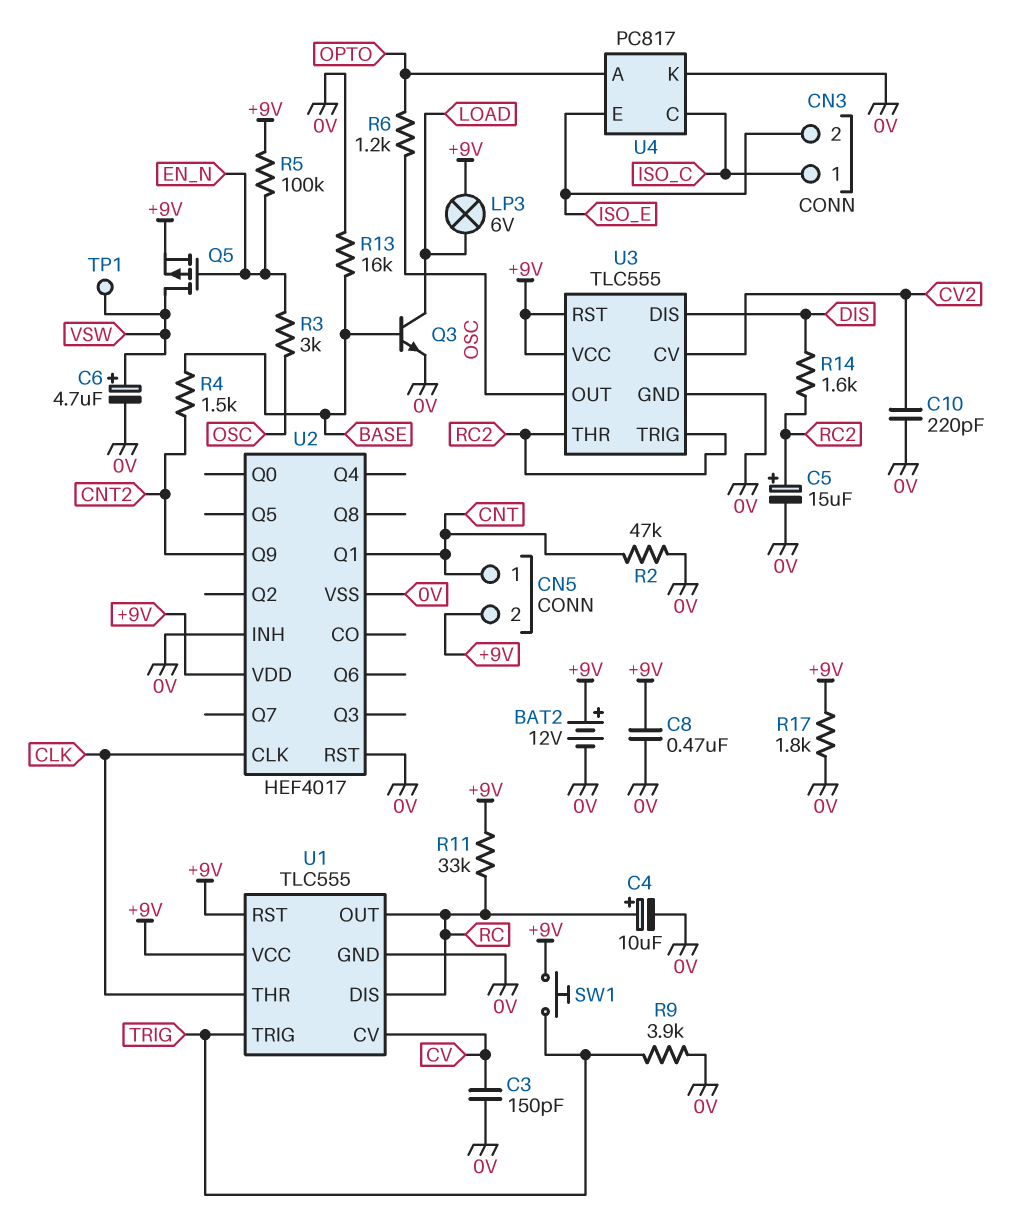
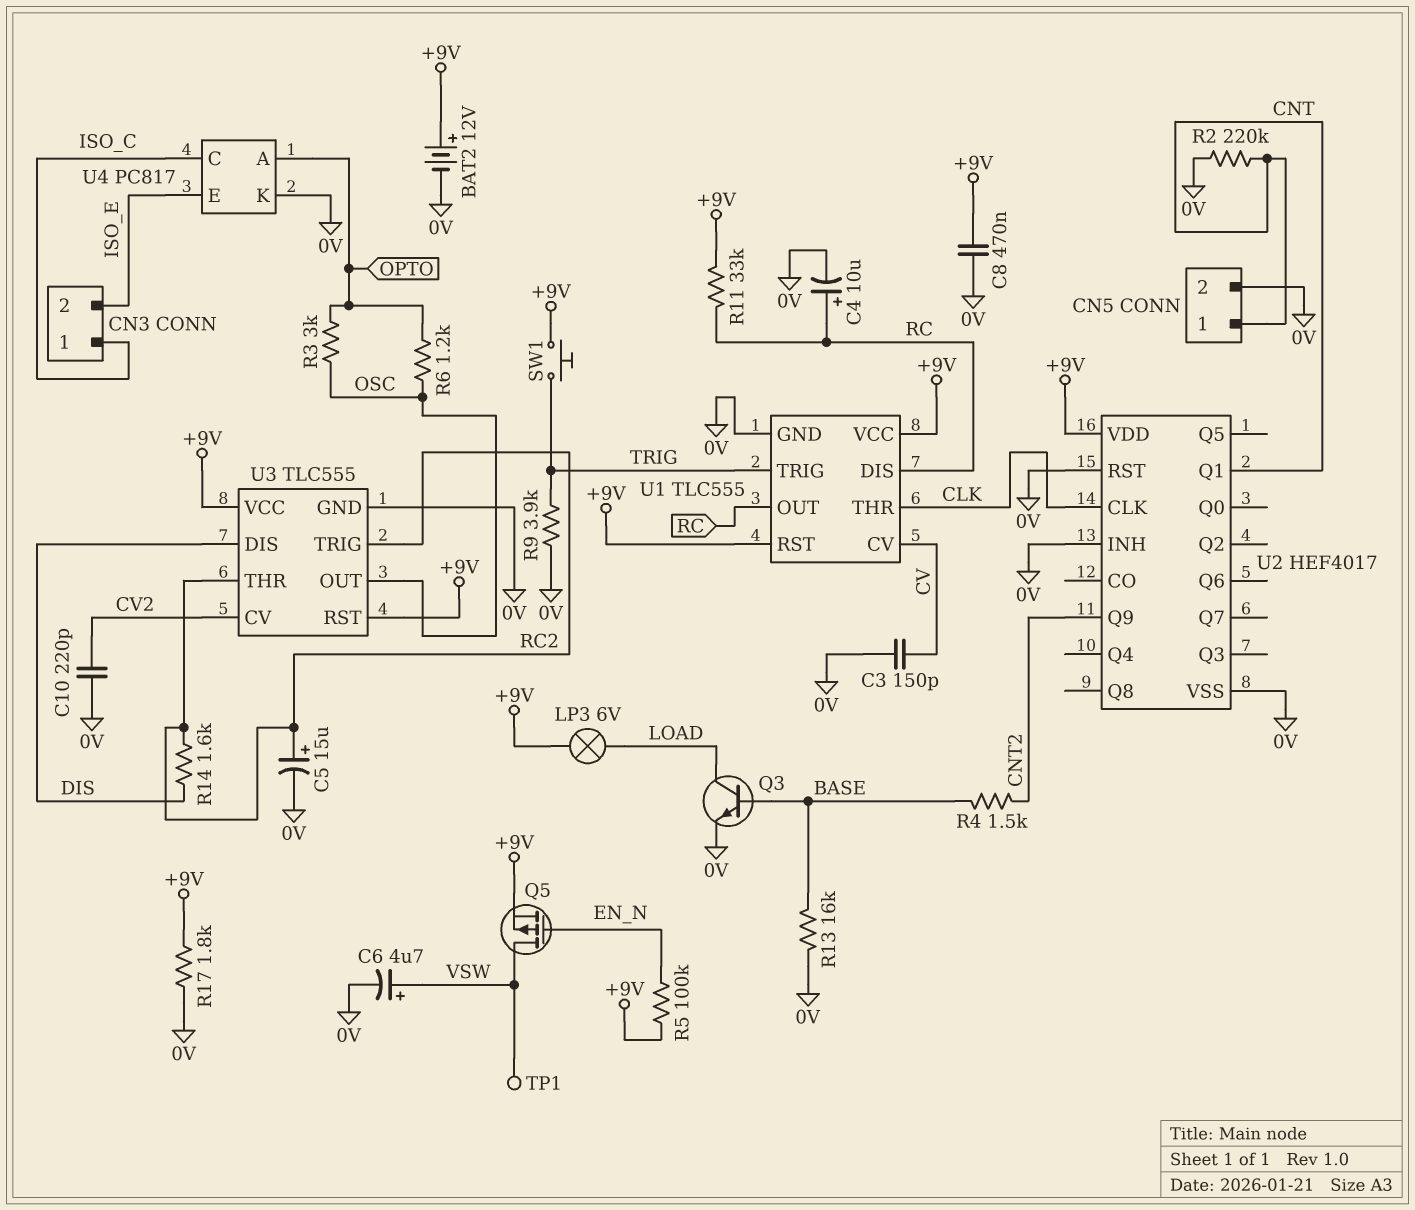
CN5 pin 2: +9V -> 0V
R2: 47k (0V, CNT) -> 220k (0V, CNT)
R3: 3k (EN_N, OSC) -> 3k (OPTO, OSC)

